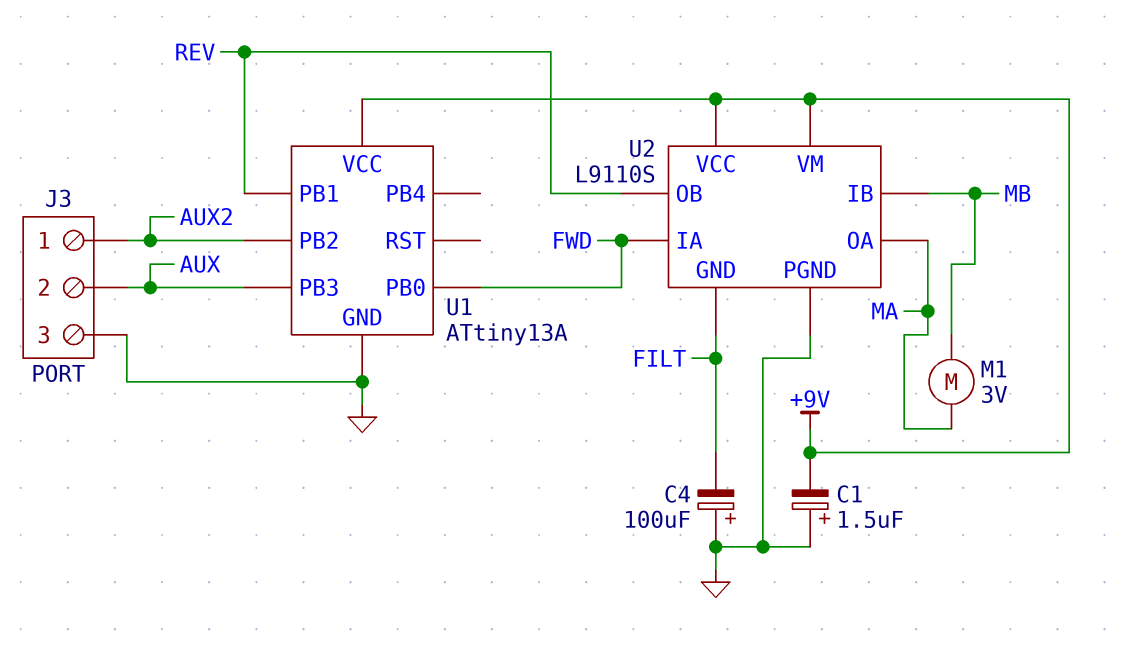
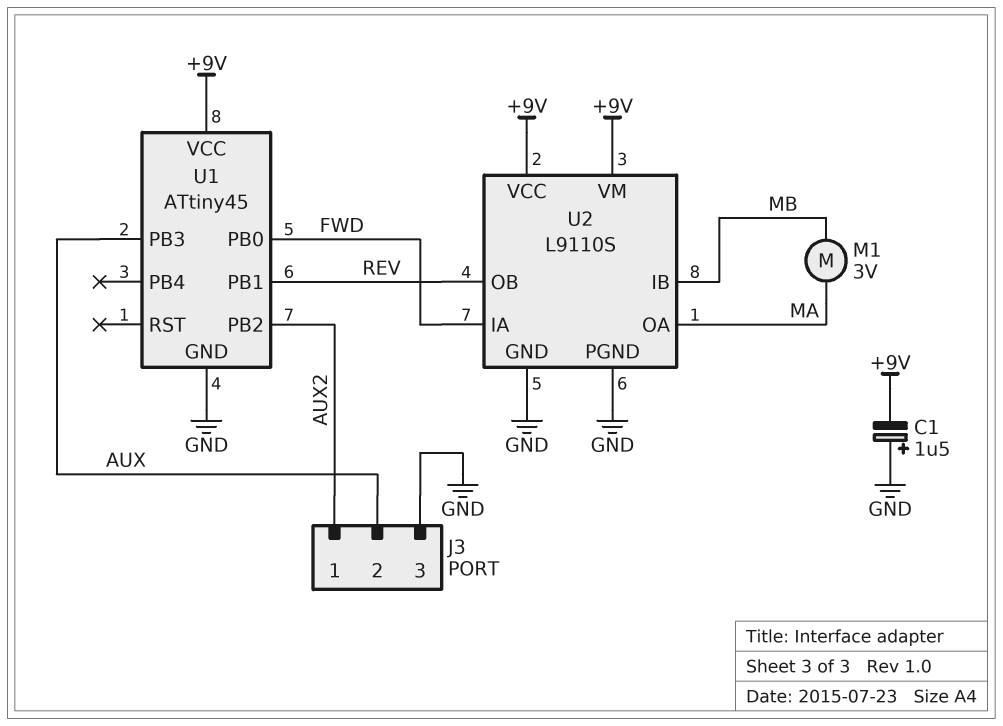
C4: 100uF (plus GND, minus FILT) -> none
U1: ATtiny13A -> ATtiny45
U2 pin GND: FILT -> GND

